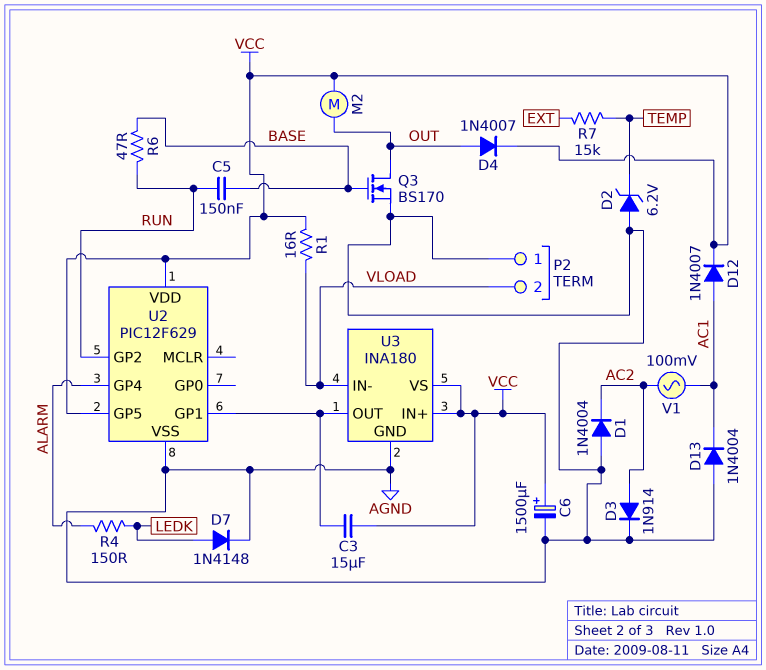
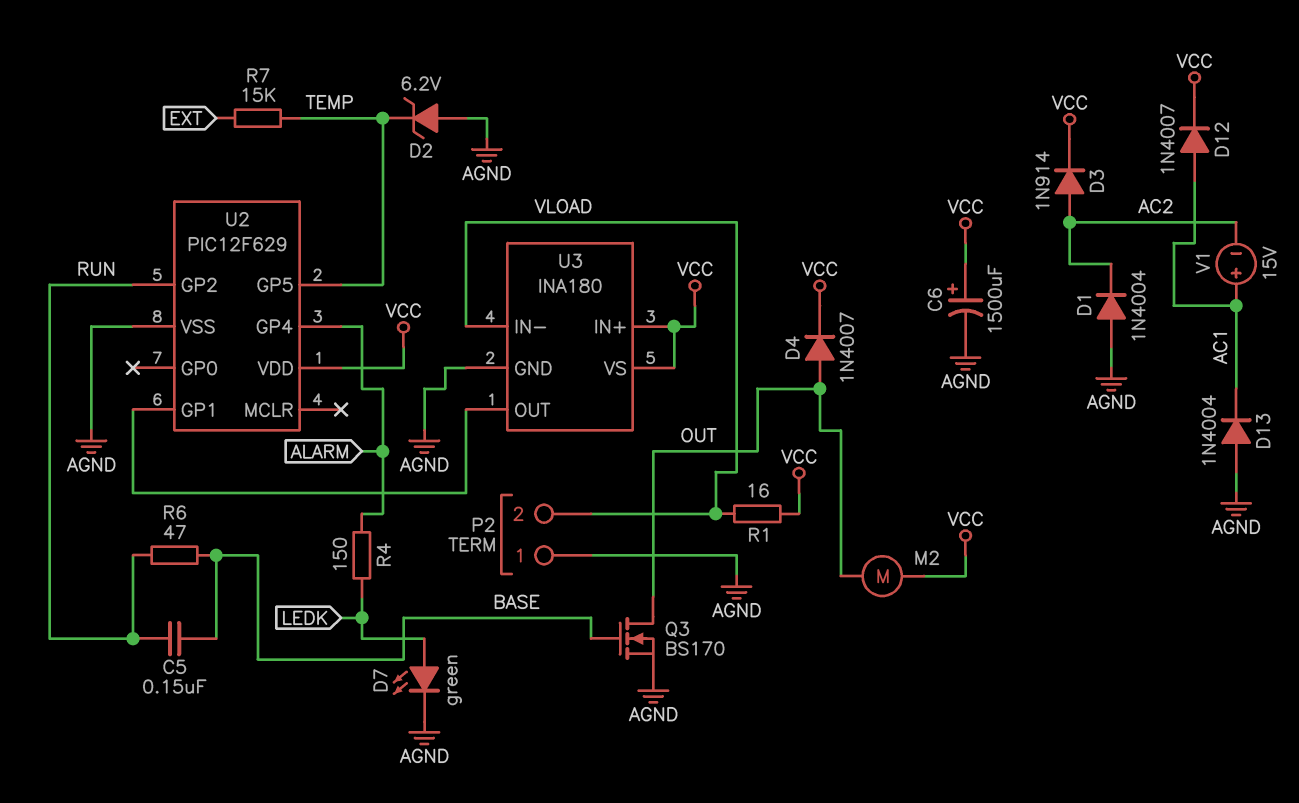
C3: 15uF (U2/GP1, VCC) -> none
D3: diode 1N914 (A AC2, K AGND) -> diode 1N914 (A AC2, K VCC)
D7: diode 1N4148 (A LEDK, K AGND) -> LED green (A LEDK, K AGND)
U2 pin GP5: VCC -> TEMP
V1: AC 100mV (AC1, AC2) -> 15V (plus AC1, minus AC2)

